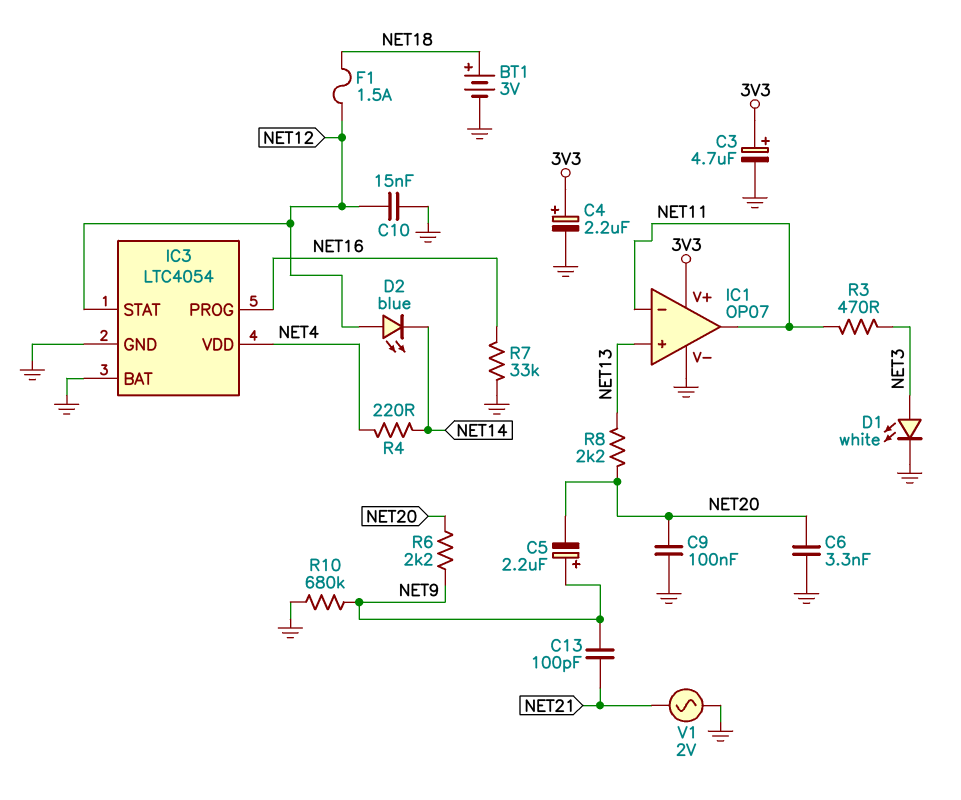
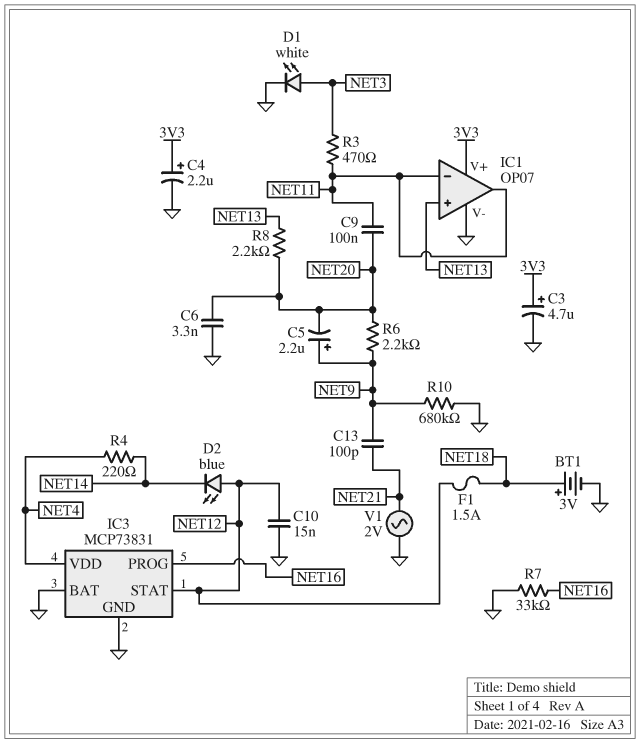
C9: 100nF (GND, NET20) -> 100nF (NET11, NET20)
IC3: LTC4054 -> MCP73831

